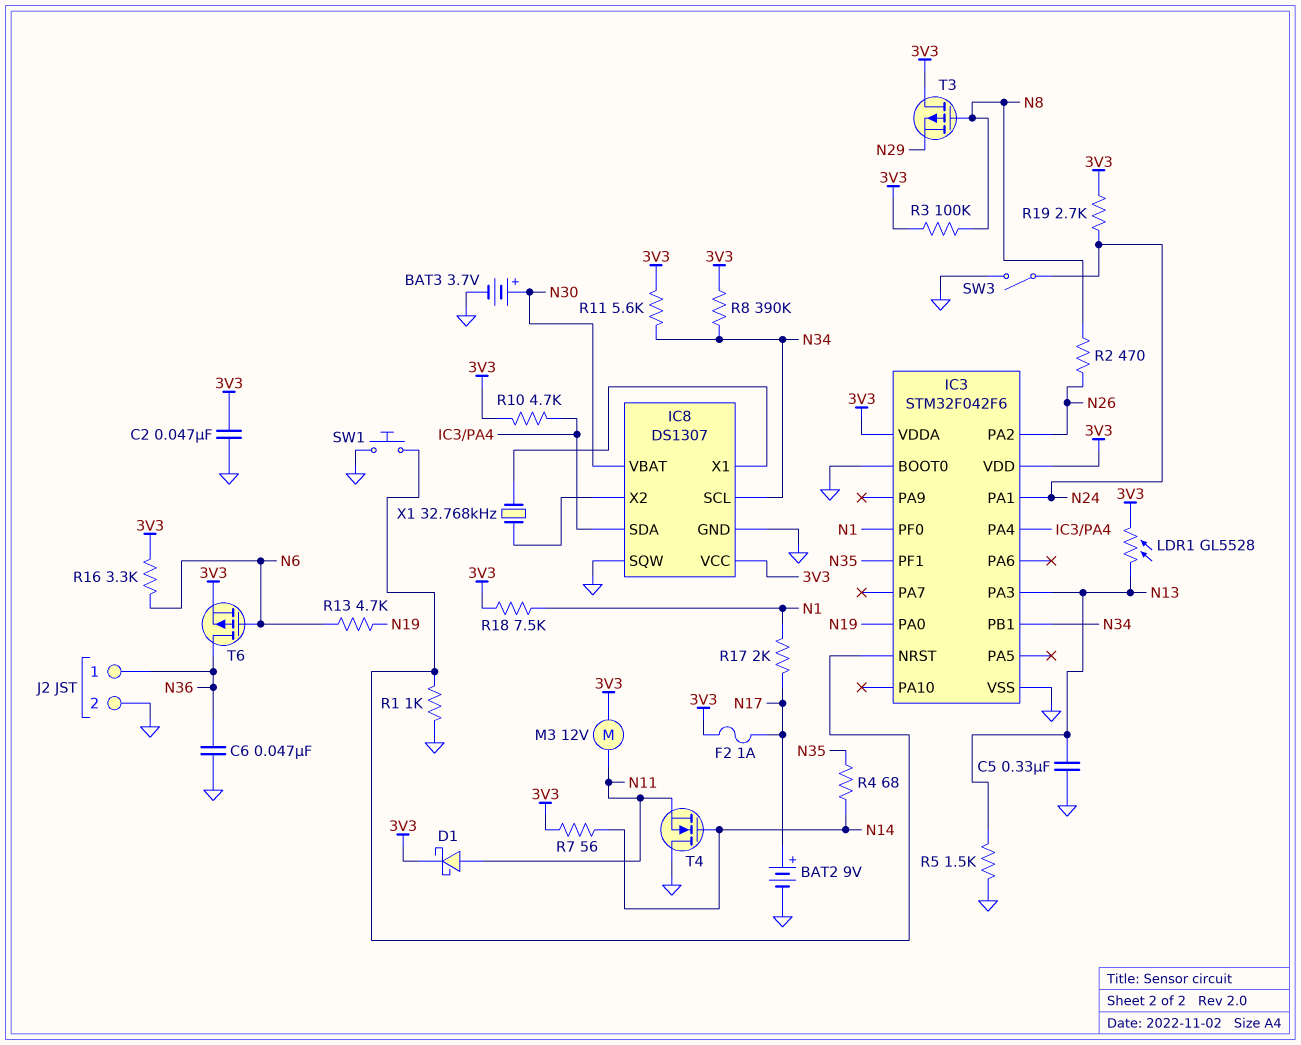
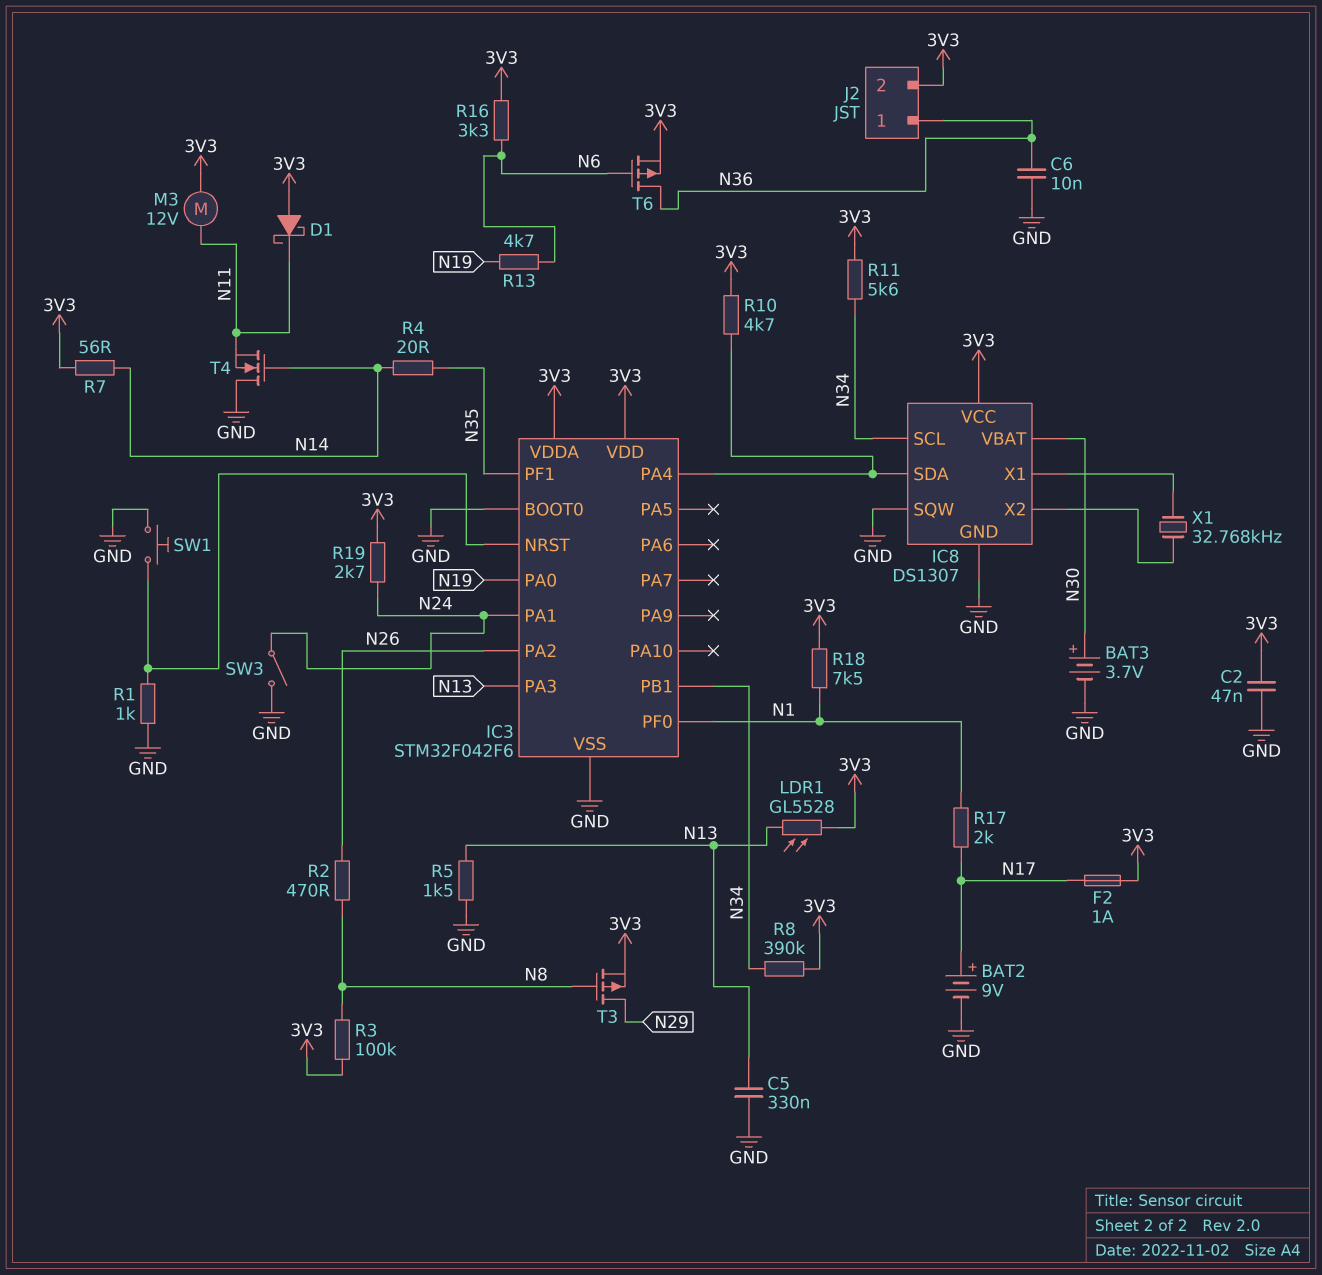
C6: 47nF (GND, N36) -> 10nF (GND, N36)
D1: schottky (A N11, K 3V3) -> schottky (A 3V3, K N11)
J2 pin 2: GND -> 3V3
R4: 68 (N14, N35) -> 20 (N14, N35)
T3: PMOS (G N8, D 3V3, S N29) -> PMOS (G N8, D N29, S 3V3)

